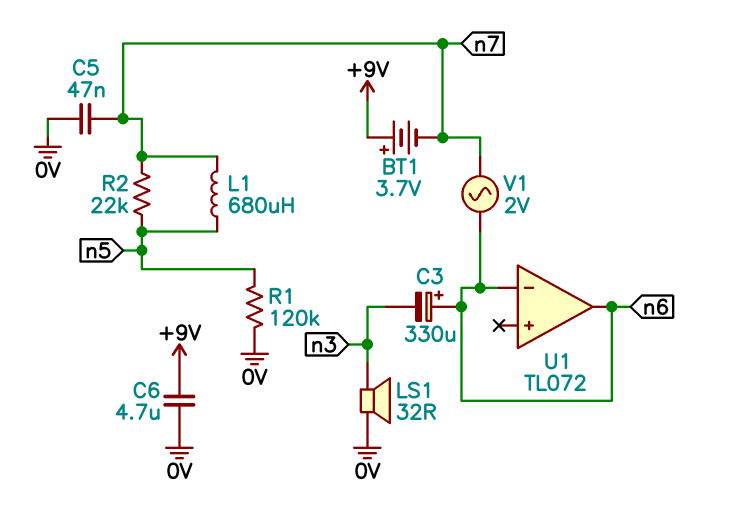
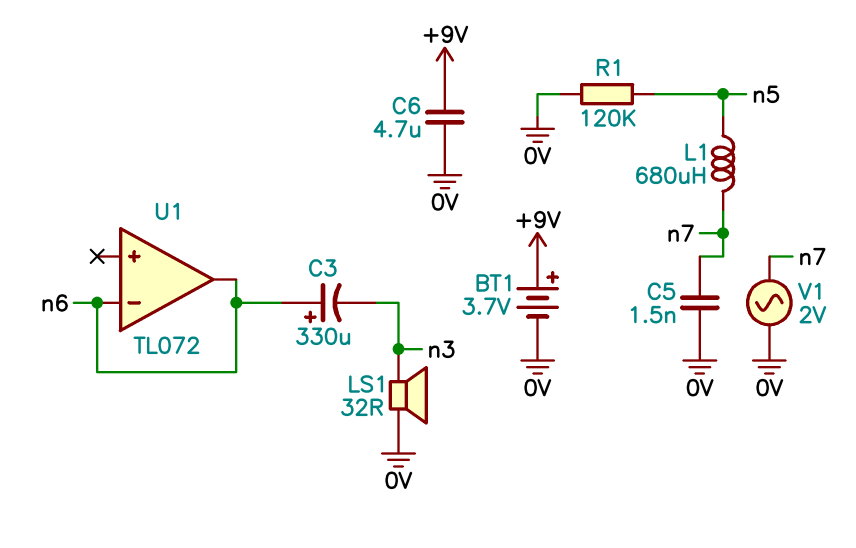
BT1: 3.7V (plus +9V, minus n7) -> 3.7V (plus +9V, minus 0V)
C5: 47nF (0V, n7) -> 1.5nF (0V, n7)
R2: 22k (n5, n7) -> none
V1: AC 2V (n6, n7) -> AC 2V (0V, n7)

